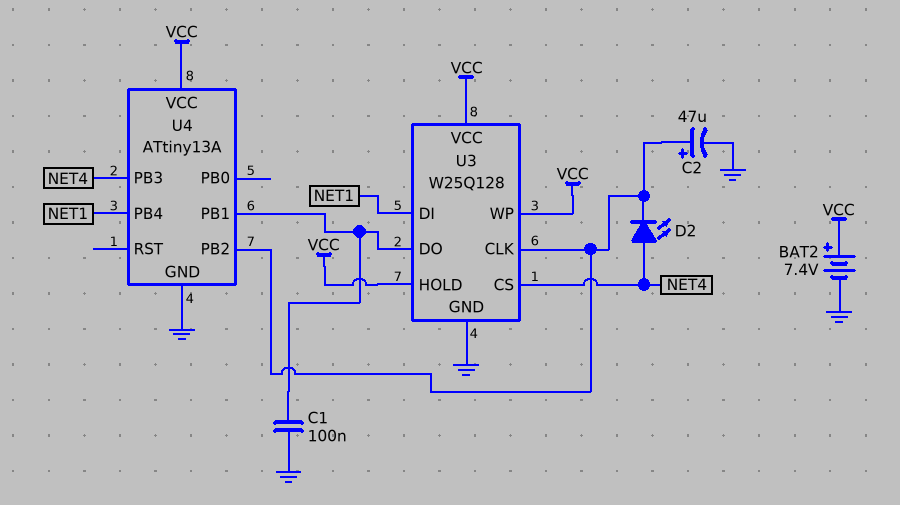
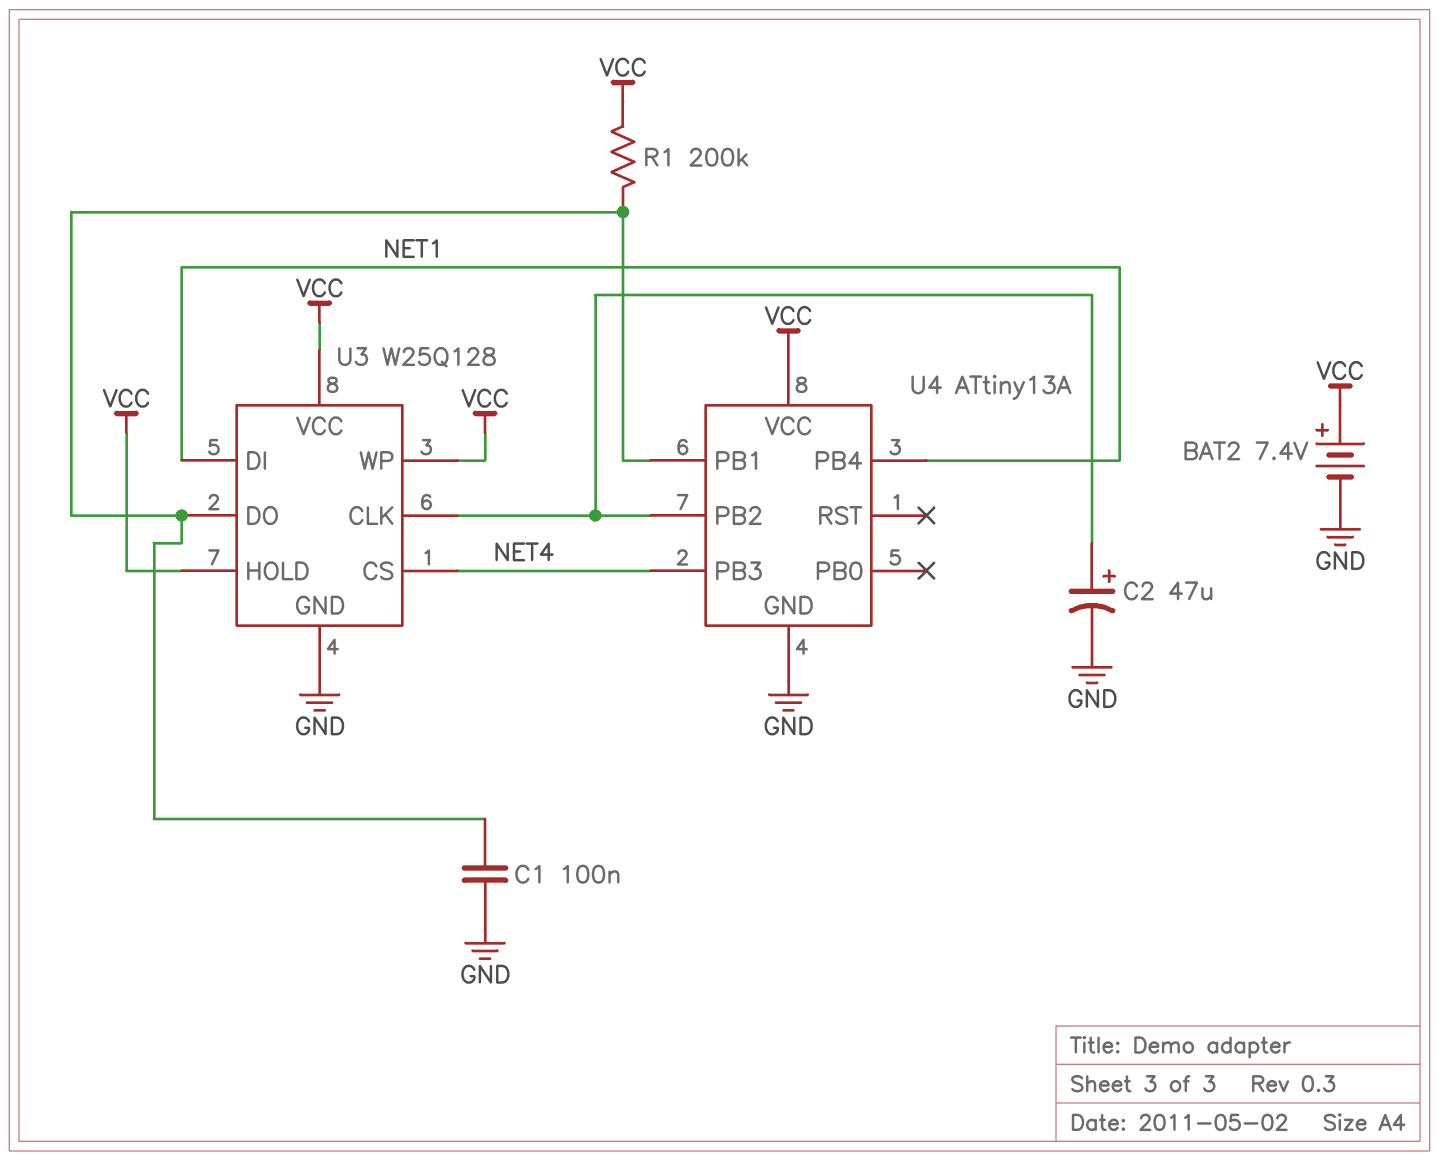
D2: LED (A NET4, K U3/CLK) -> none
R1: none -> 200k (U3/DO, VCC)

